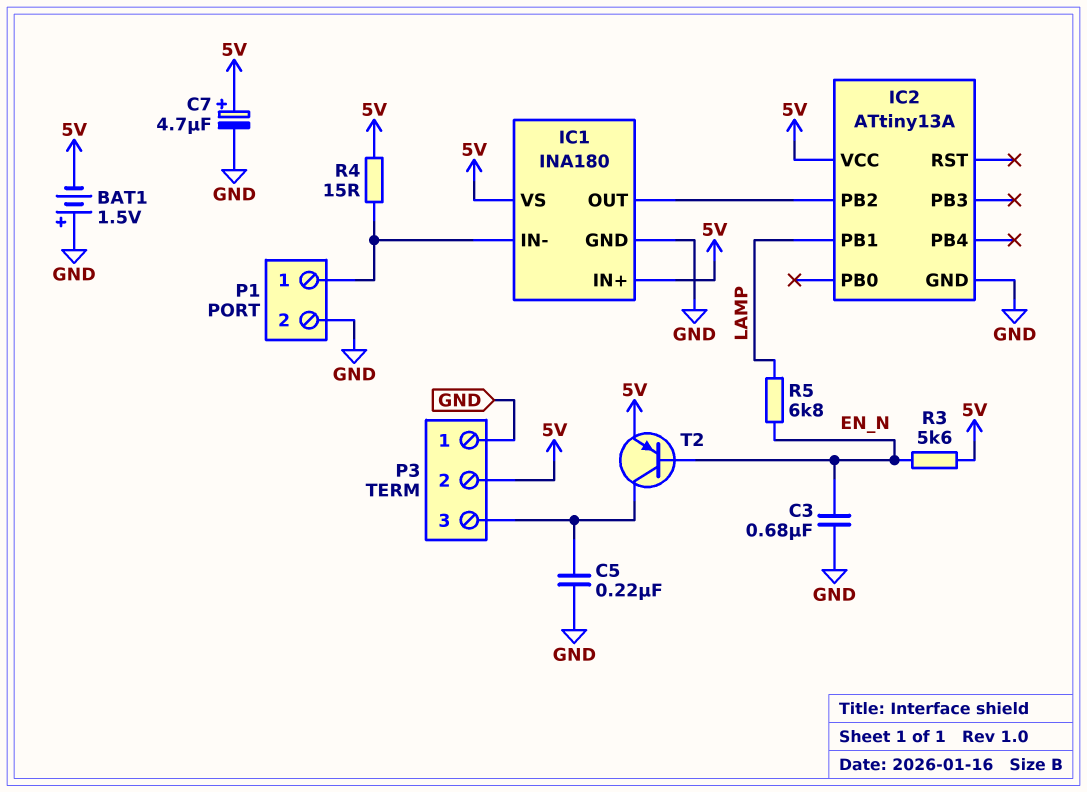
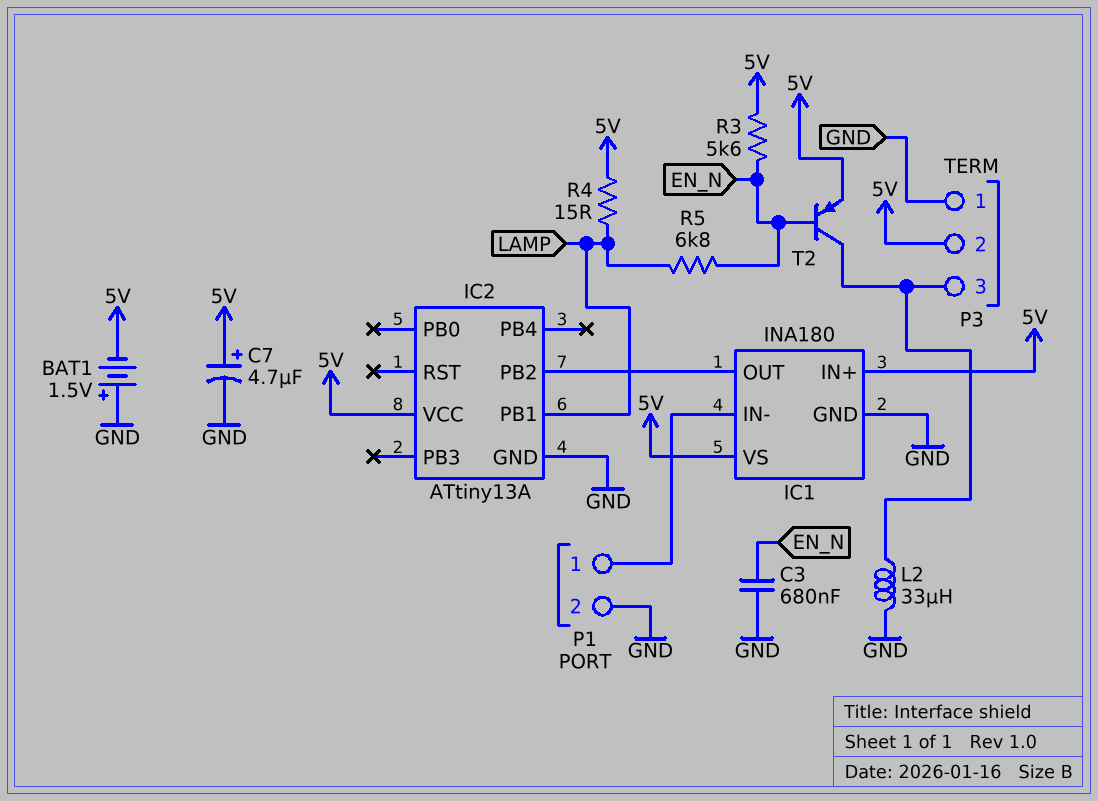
C5: 220nF (GND, P3/3) -> none
L2: none -> 33uH (GND, P3/3)
R4: 15 (5V, IC1/IN-) -> 15 (5V, LAMP)

